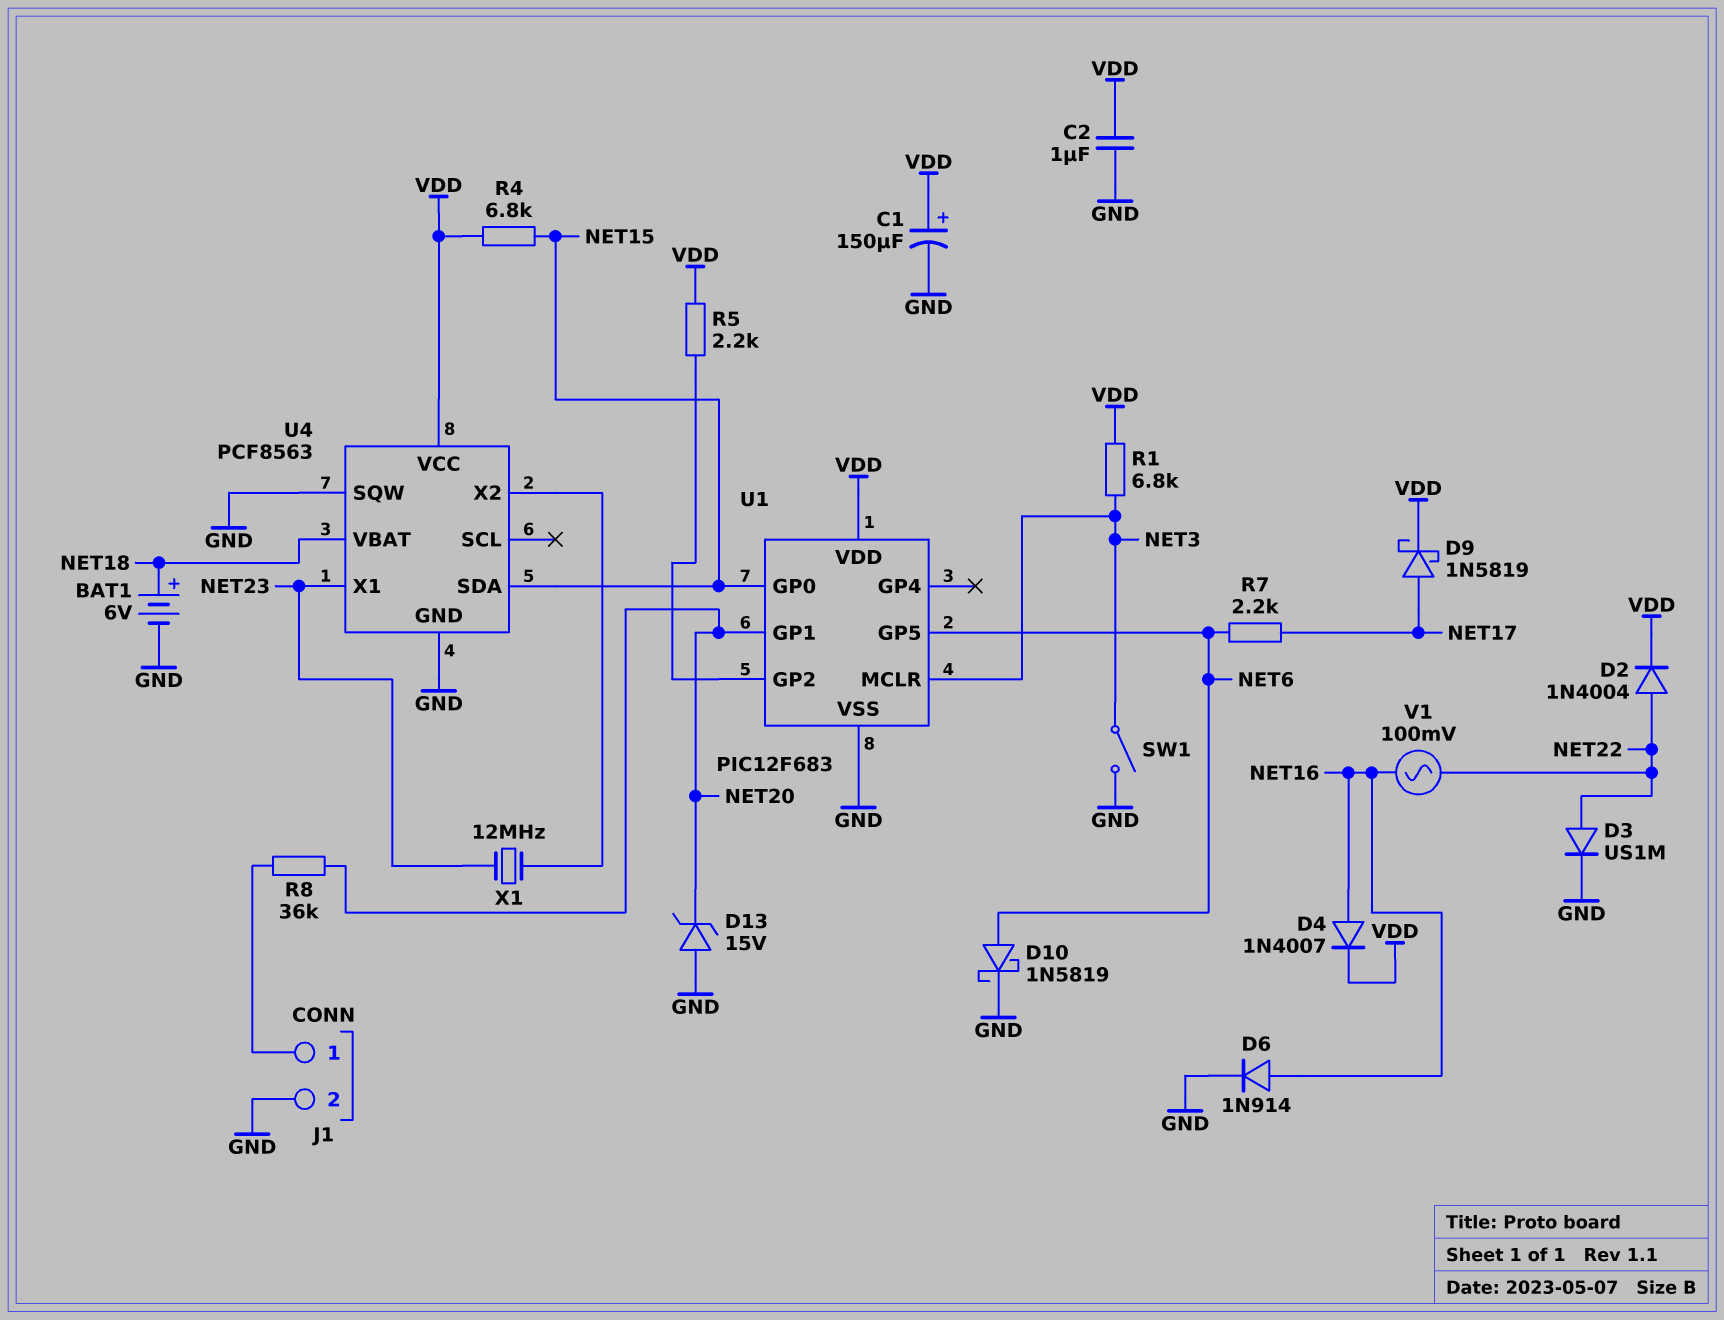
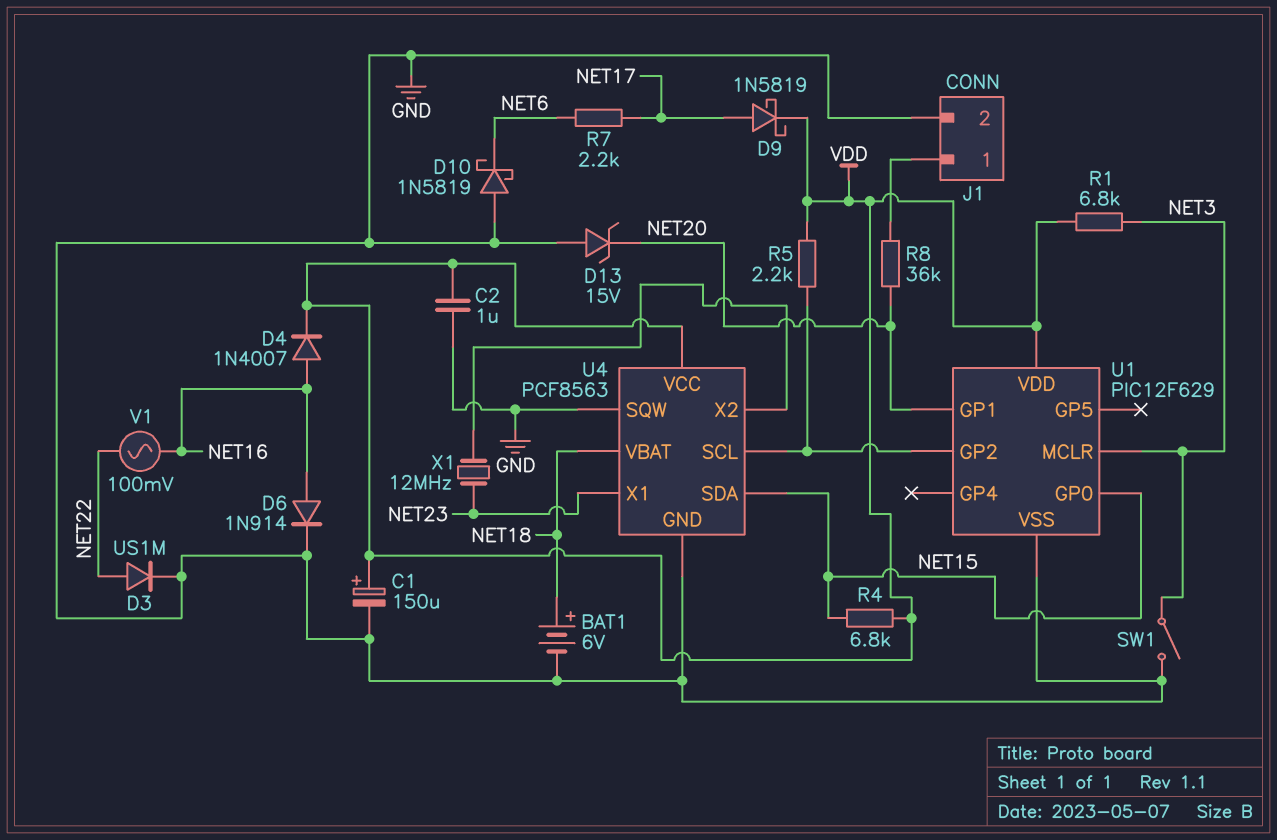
D2: diode 1N4004 (A NET22, K VDD) -> none
D10: schottky 1N5819 (A NET6, K GND) -> schottky 1N5819 (A GND, K NET6)
U1: PIC12F683 -> PIC12F629
U1 pin GP5: NET6 -> none
U4 pin SCL: none -> U1/GP2

